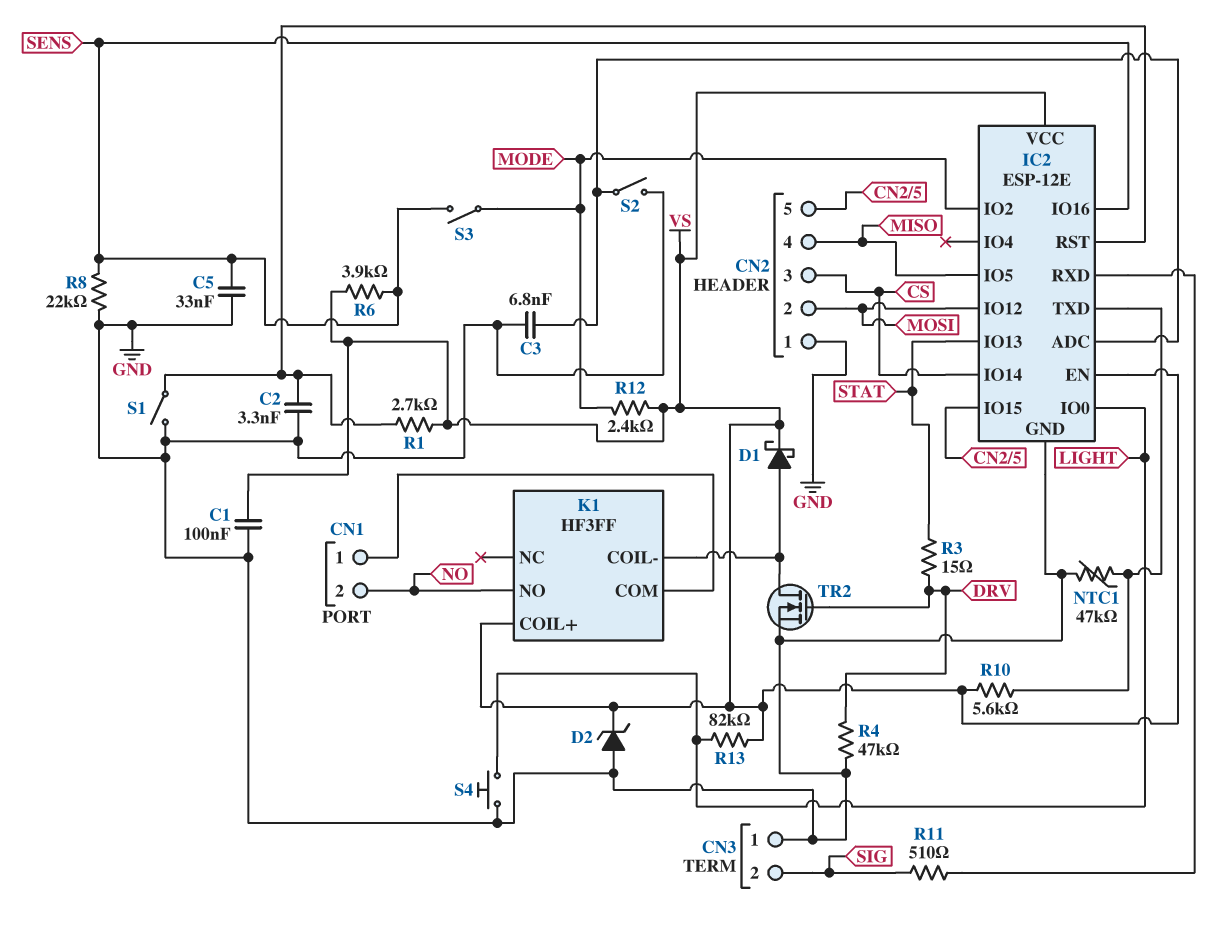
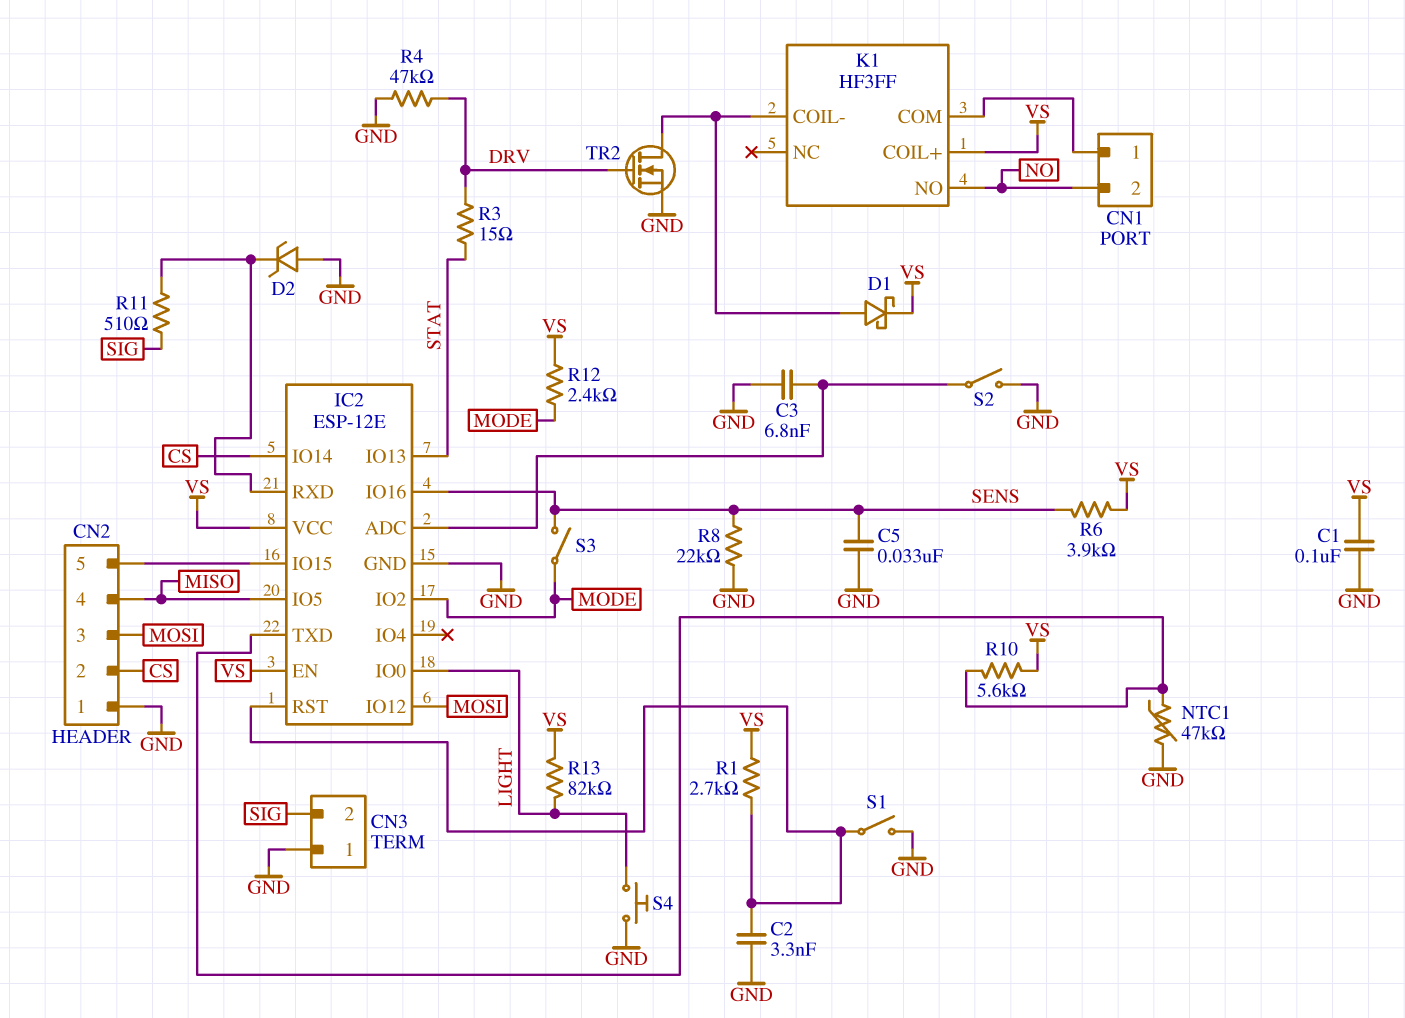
CN2 pin 2: MOSI -> CS
CN2 pin 3: CS -> MOSI
D2: zener (A GND, K VS) -> zener (A GND, K IC2/RXD)

